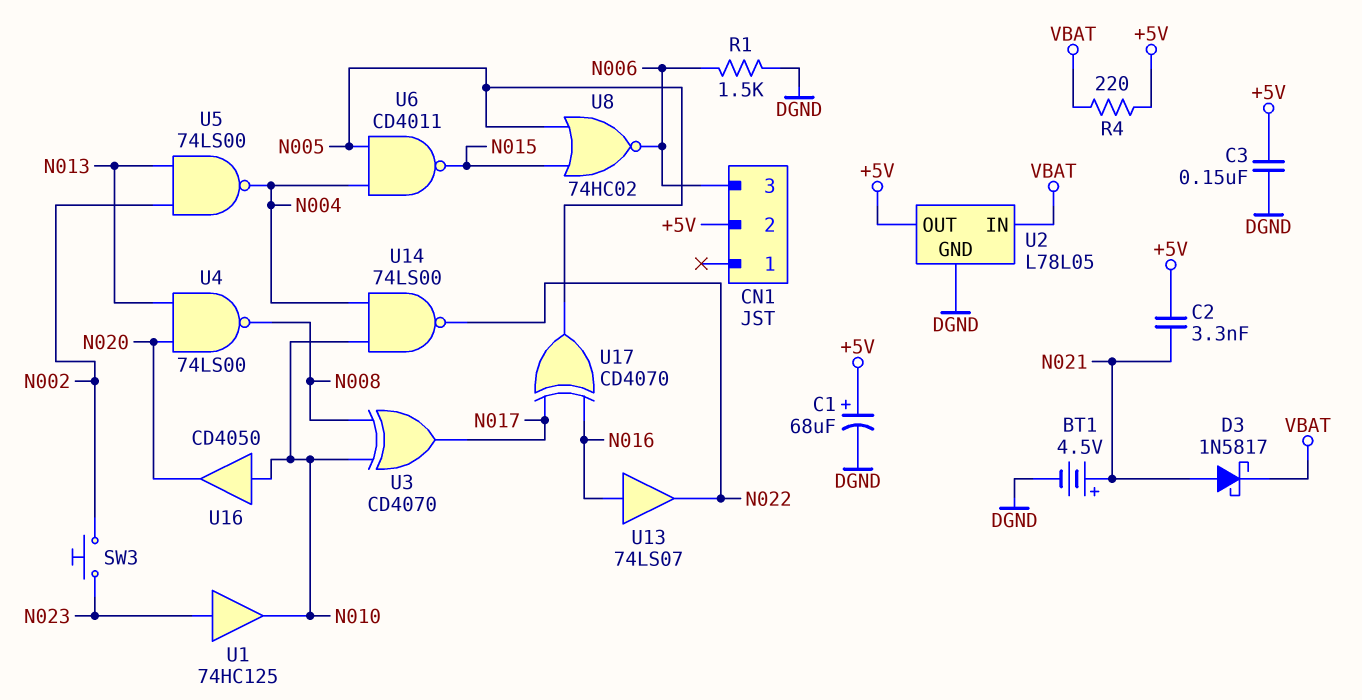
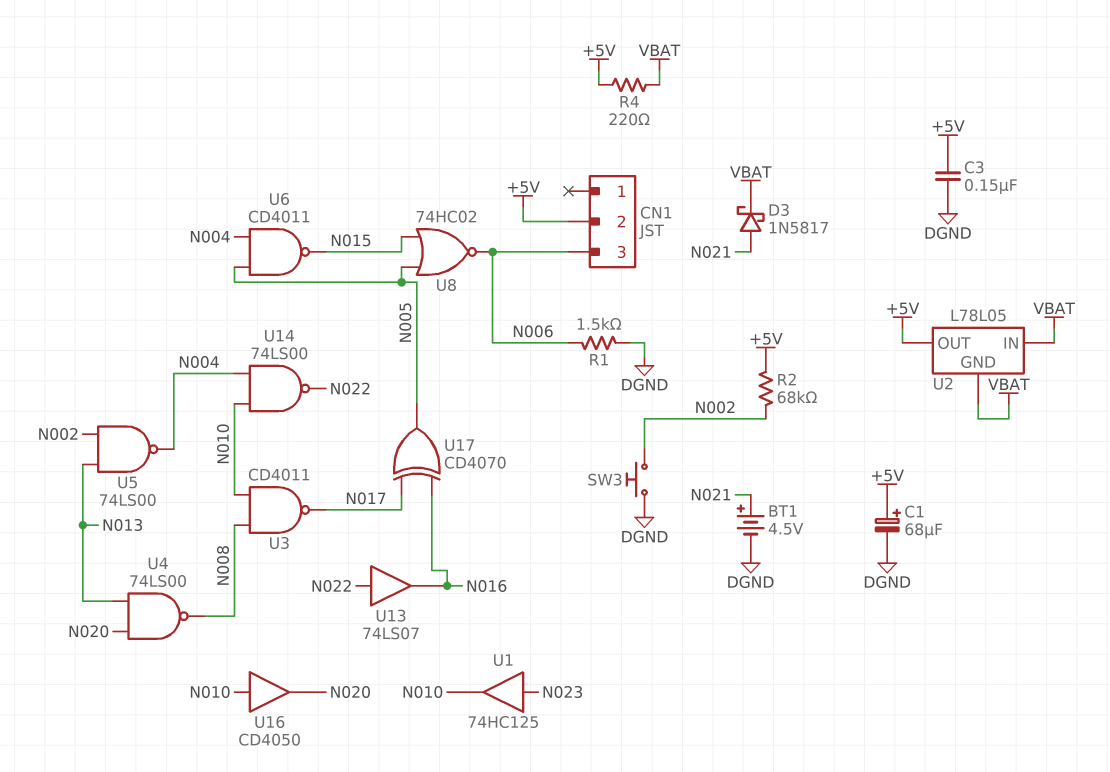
C2: 3.3nF (+5V, N021) -> none
R2: none -> 68k (+5V, N002)
SW3: button (N002, N023) -> button (DGND, N002)
U2 pin GND: DGND -> VBAT
U3: XOR CD4070 (in N008, in N010, out N017) -> NAND CD4011 (in N008, in N010, out N017)
U13: buffer 74LS07 (in N016, out N022) -> buffer 74LS07 (in N022, out N016)

